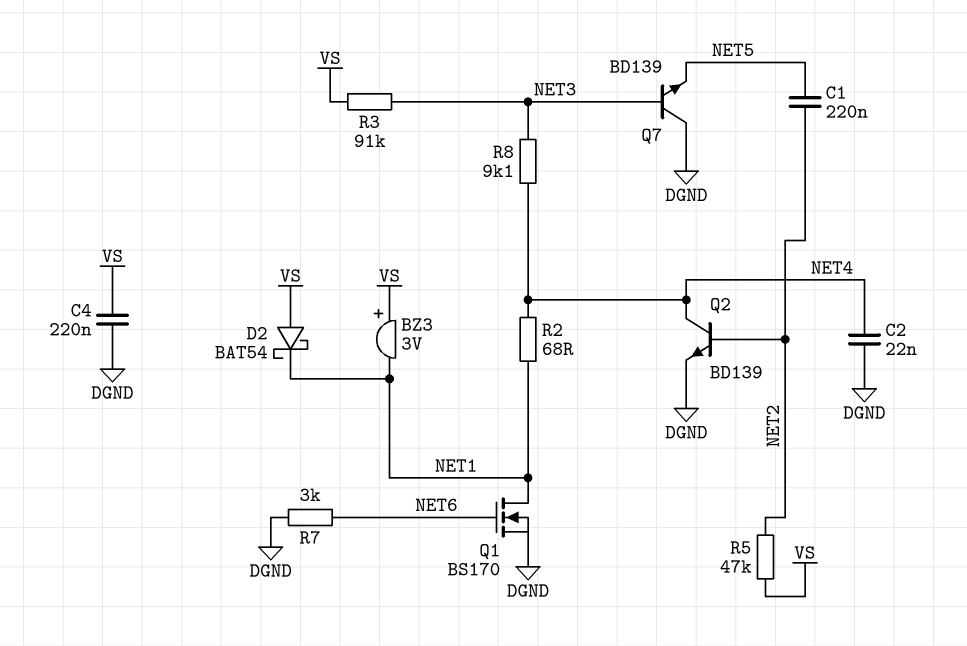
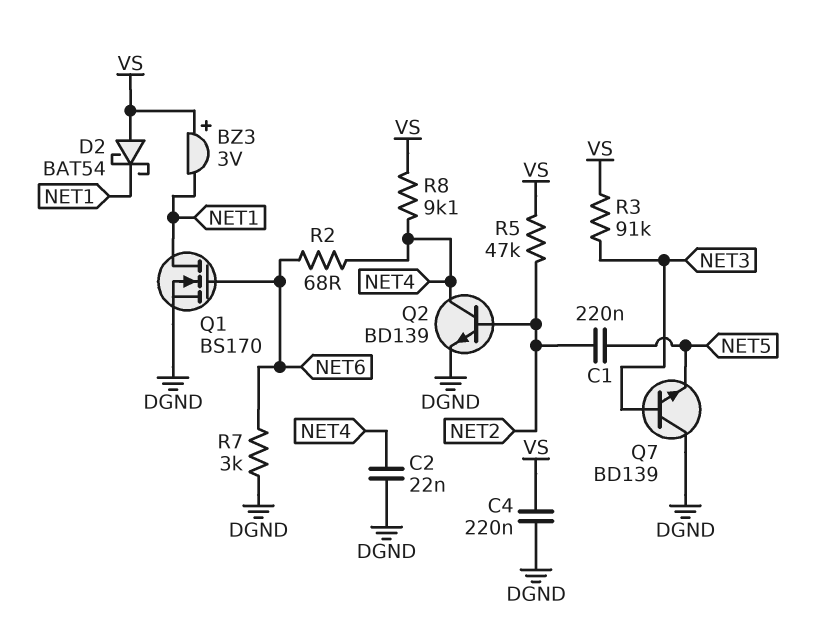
R2: 68 (NET1, NET4) -> 68 (NET4, NET6)
R8: 9.1k (NET3, NET4) -> 9.1k (NET4, VS)

